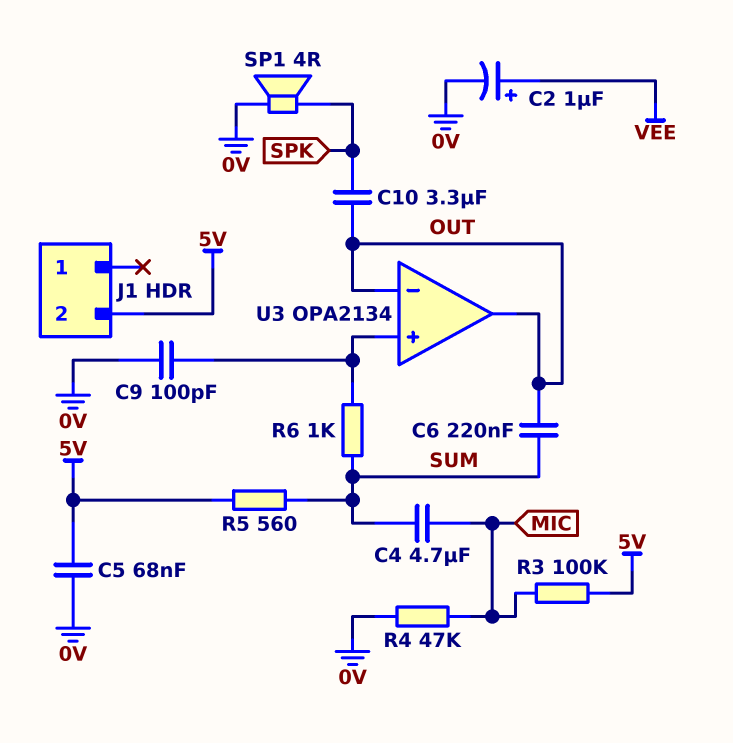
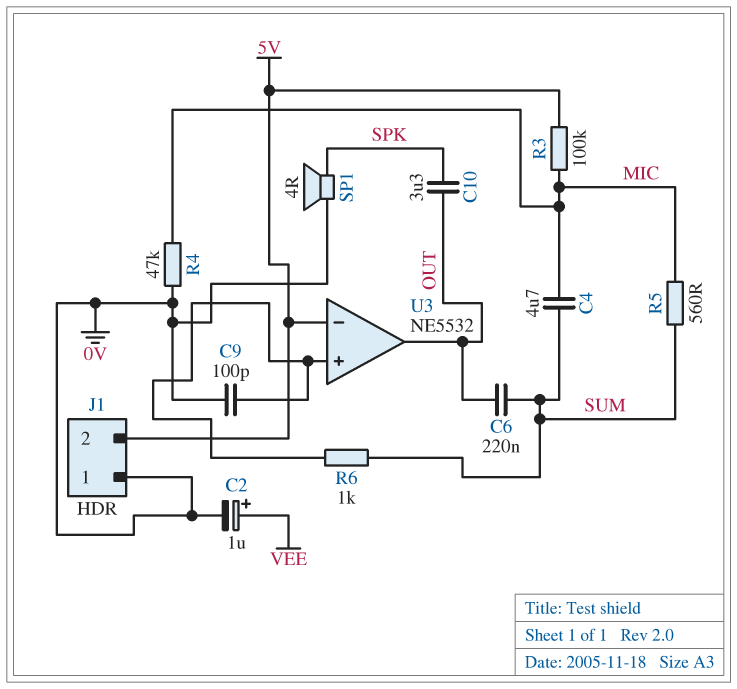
C5: 68nF (0V, 5V) -> none
J1 pin 1: none -> 0V
R5: 560 (5V, SUM) -> 560 (MIC, SUM)
U3: OPA2134 -> NE5532
U3 pin in-: OUT -> 5V

